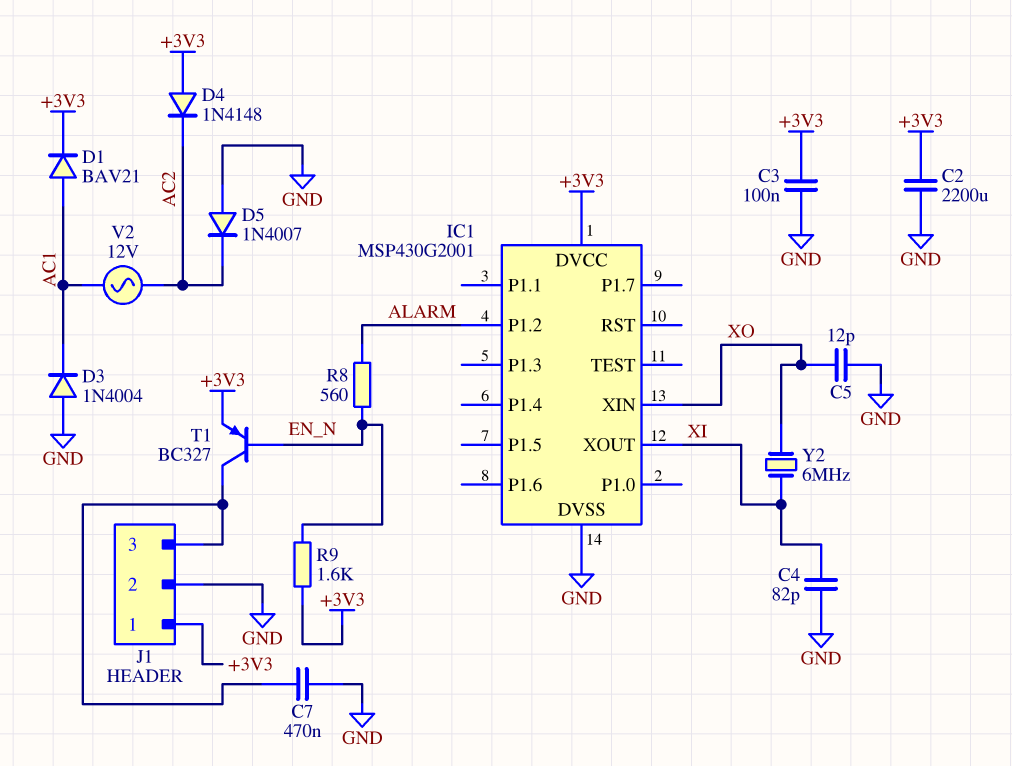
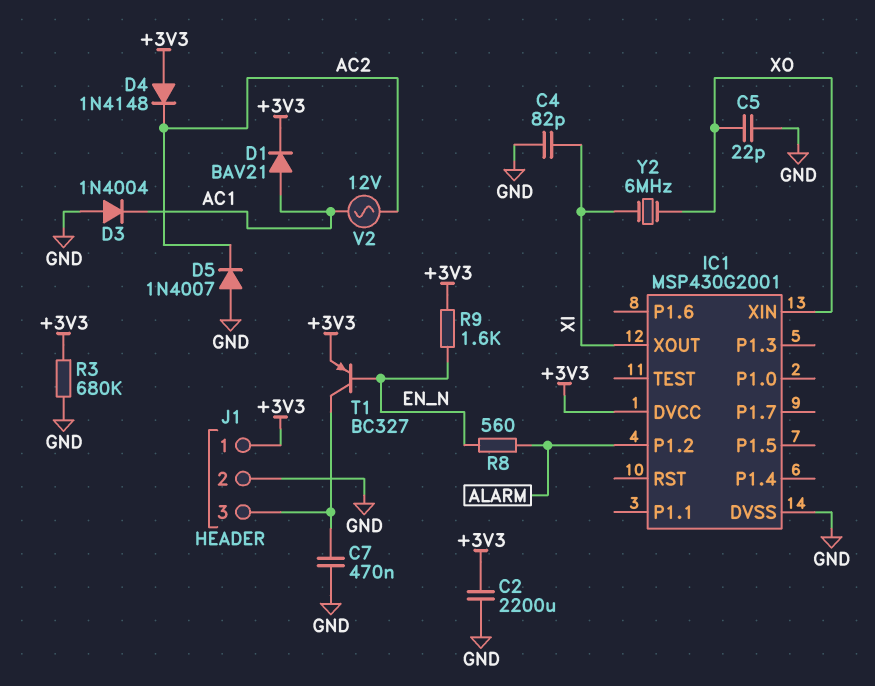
C3: 100nF (+3V3, GND) -> none
C5: 12pF (GND, XO) -> 22pF (GND, XO)
R3: none -> 680k (+3V3, GND)

